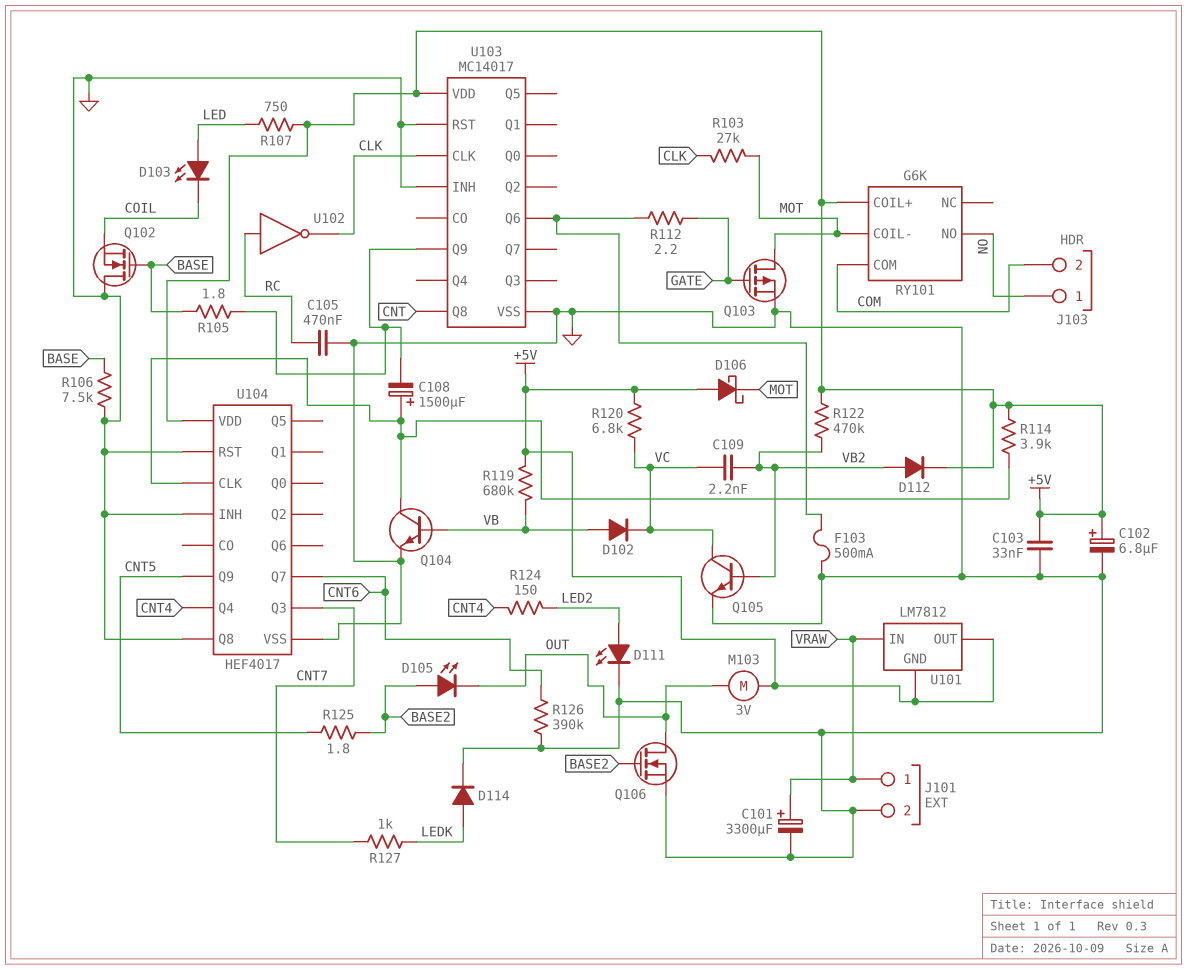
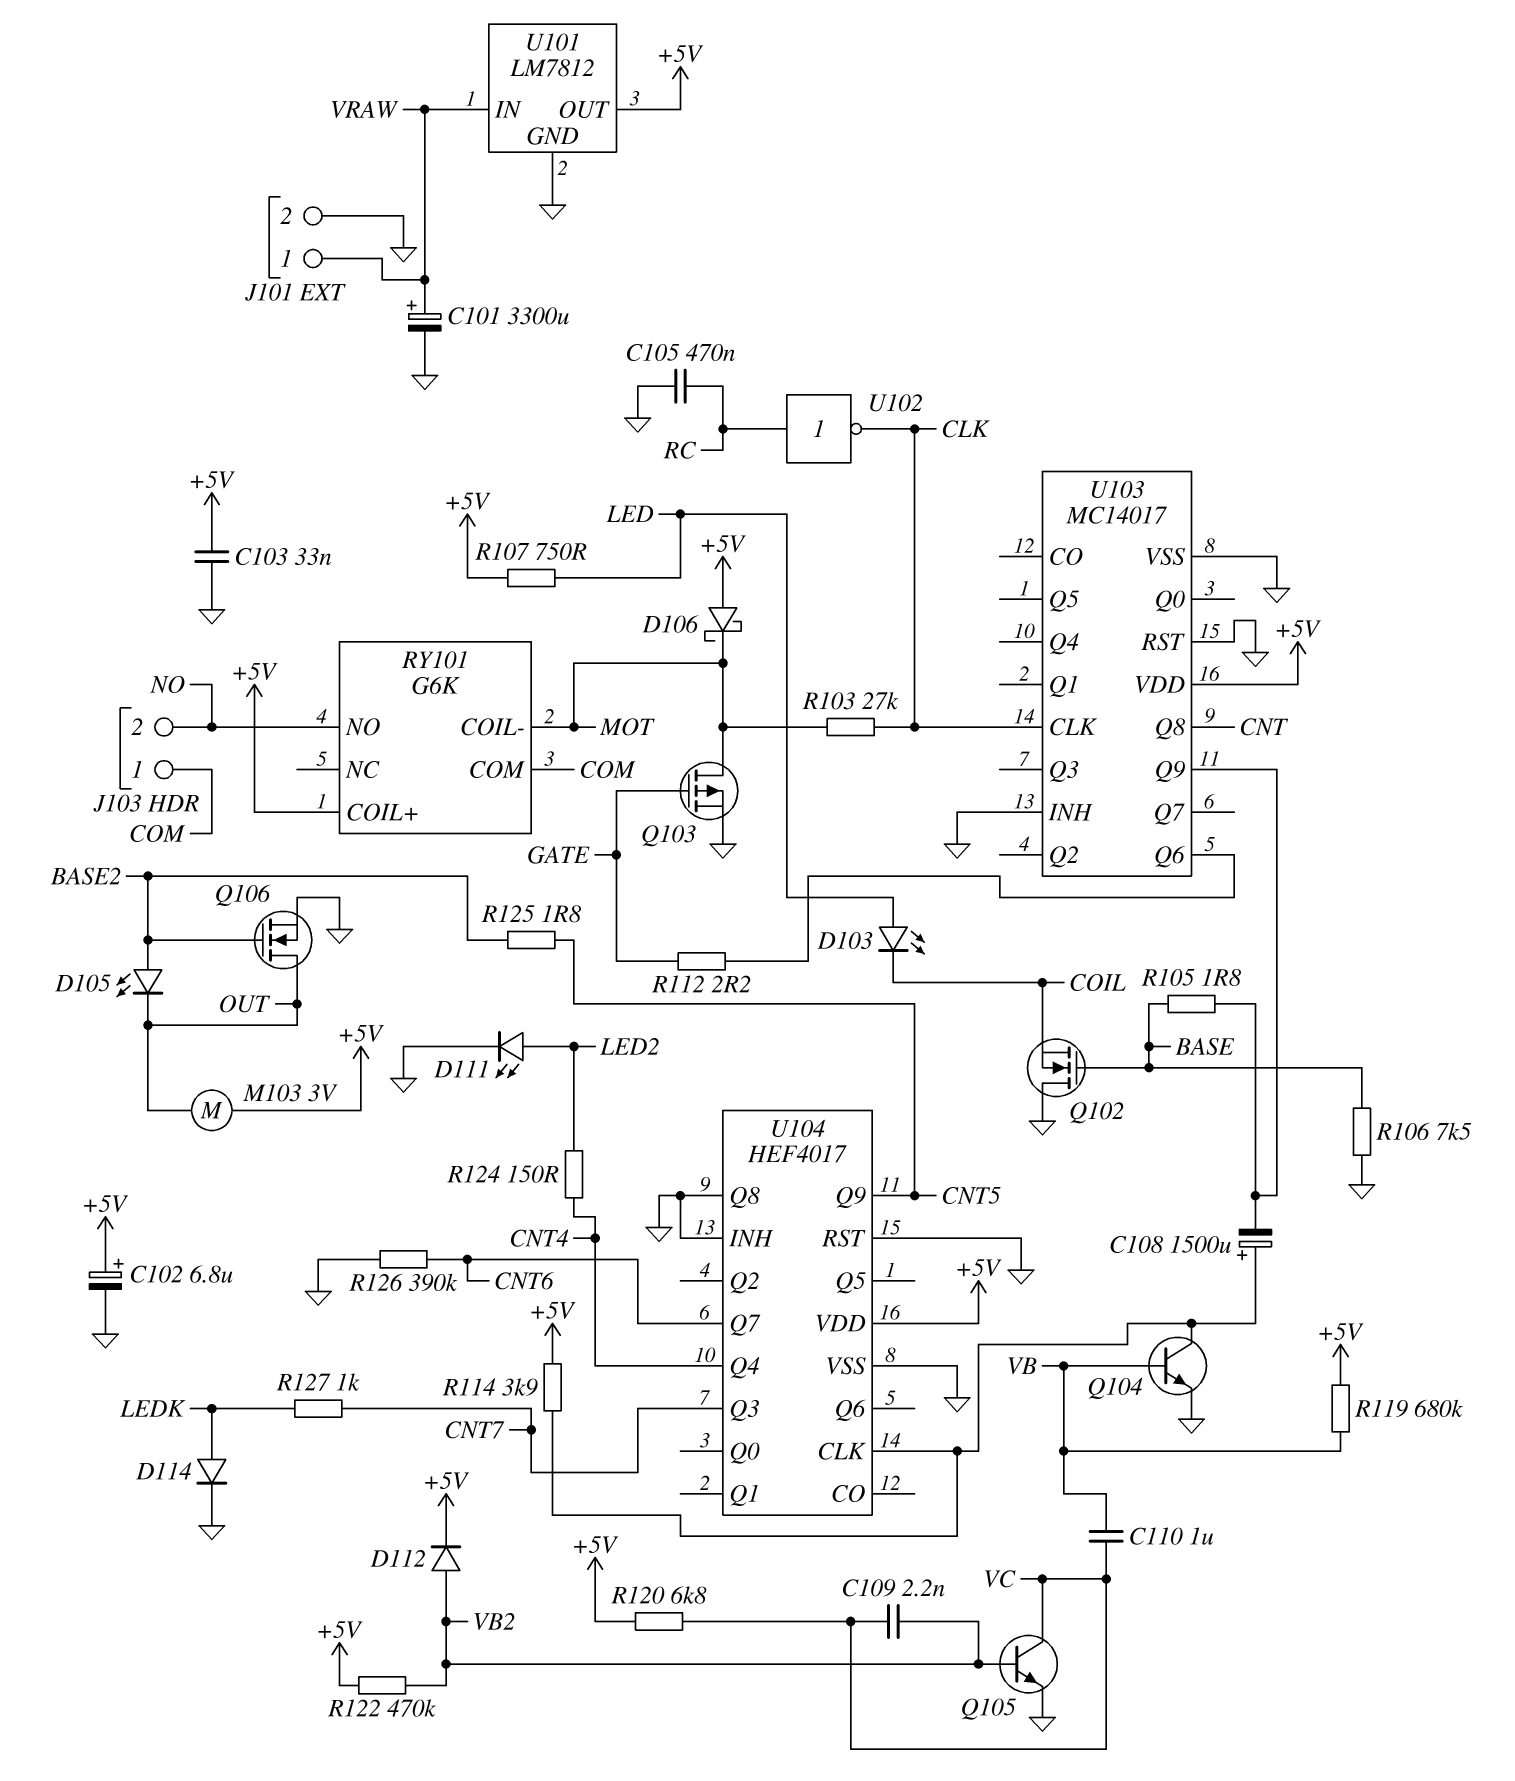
C110: none -> 1uF (VB, VC)
D102: diode (A VB, K VC) -> none
F103: 500mA (GND, U103/Q6) -> none
J103 pin 1: NO -> COM
J103 pin 2: COM -> NO
U101 pin GND: +5V -> GND

